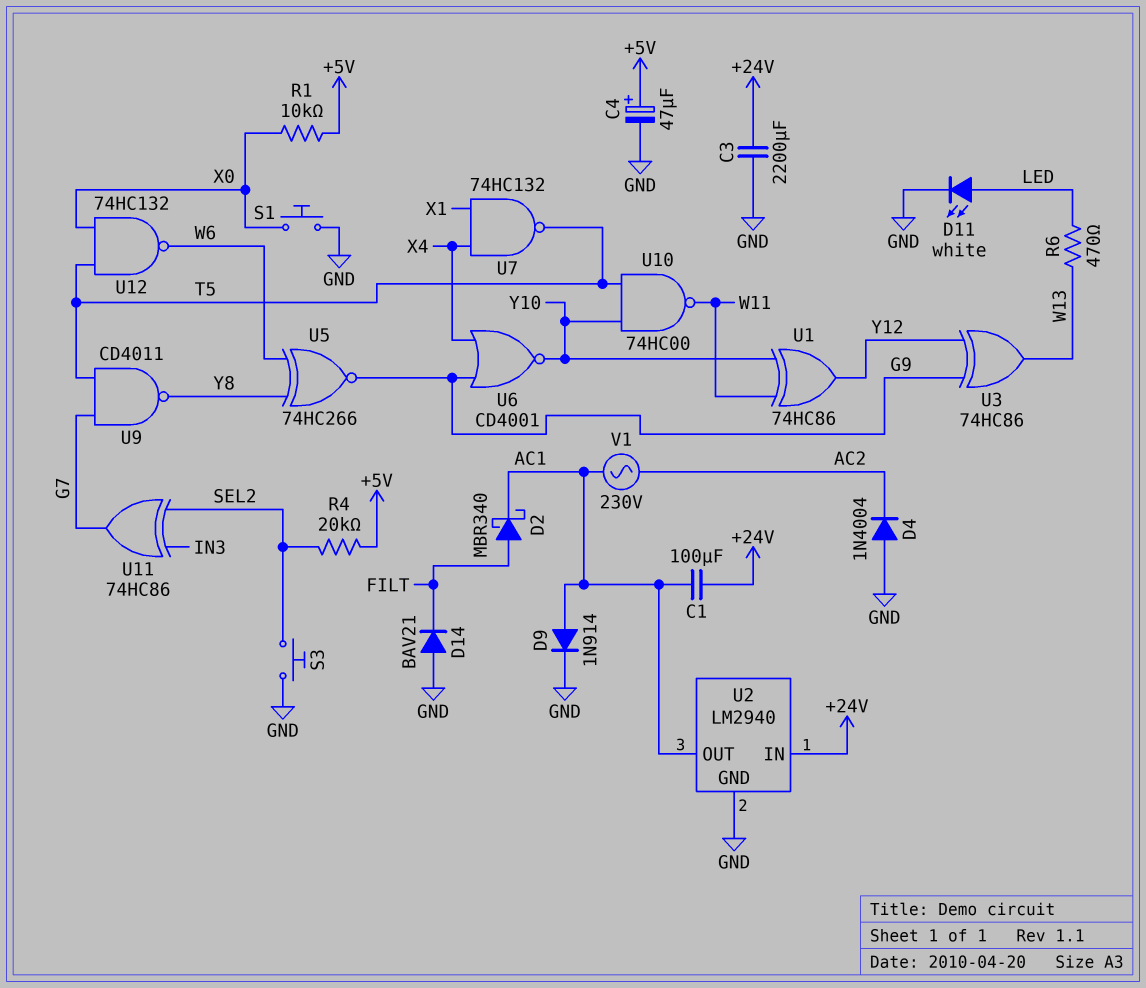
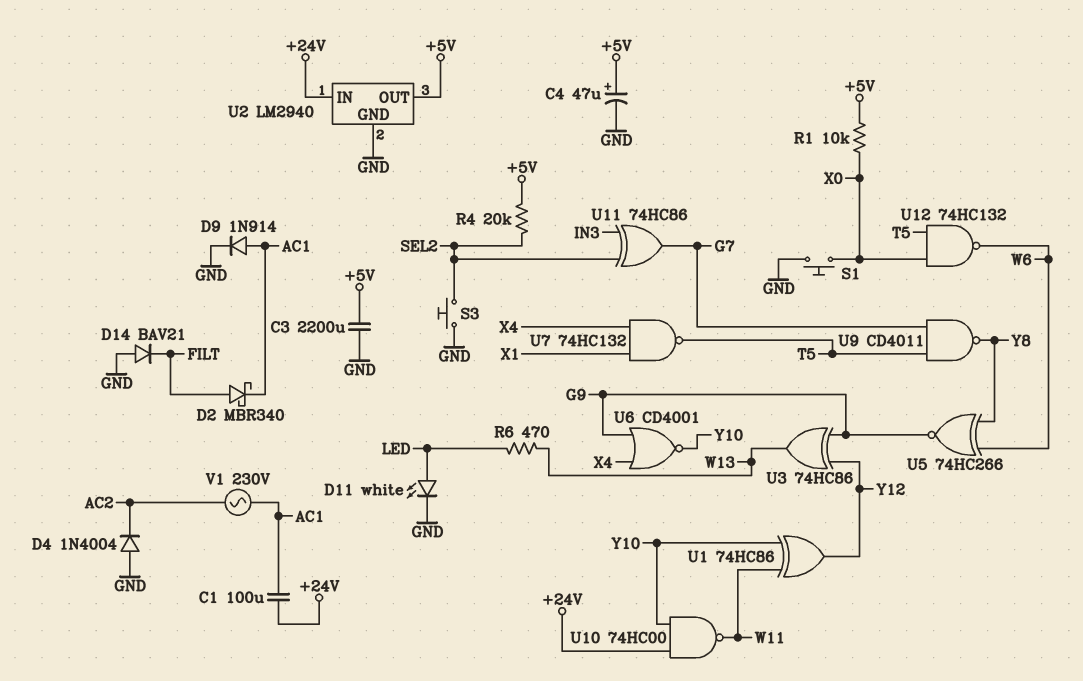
C3: 2200uF (+24V, GND) -> 2200uF (+5V, GND)
U2 pin OUT: AC1 -> +5V
U10: NAND 74HC00 (in T5, in Y10, out W11) -> NAND 74HC00 (in +24V, in Y10, out W11)

